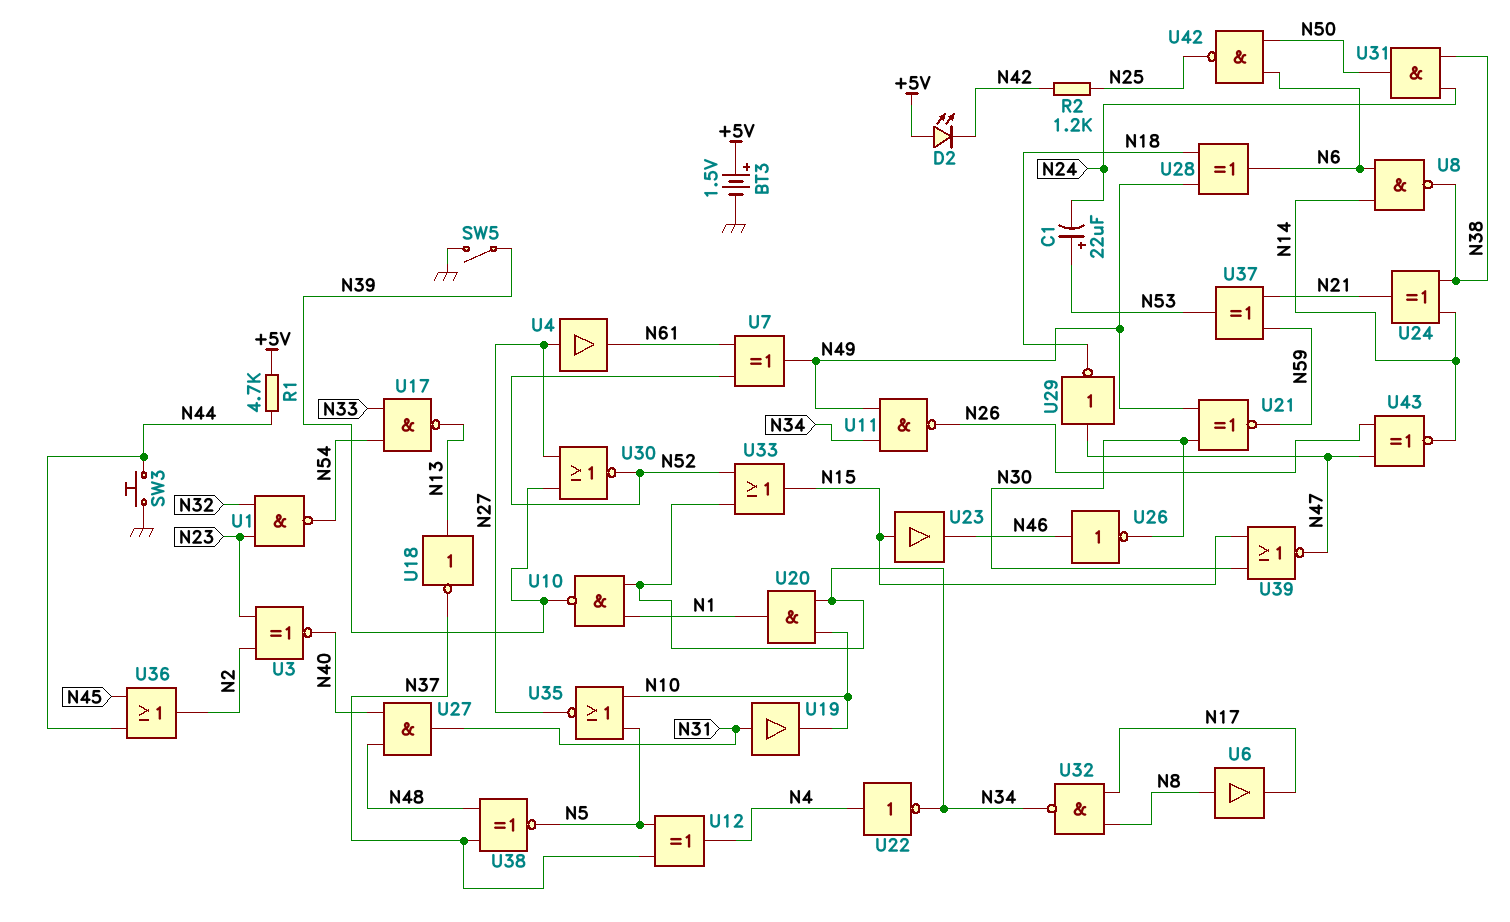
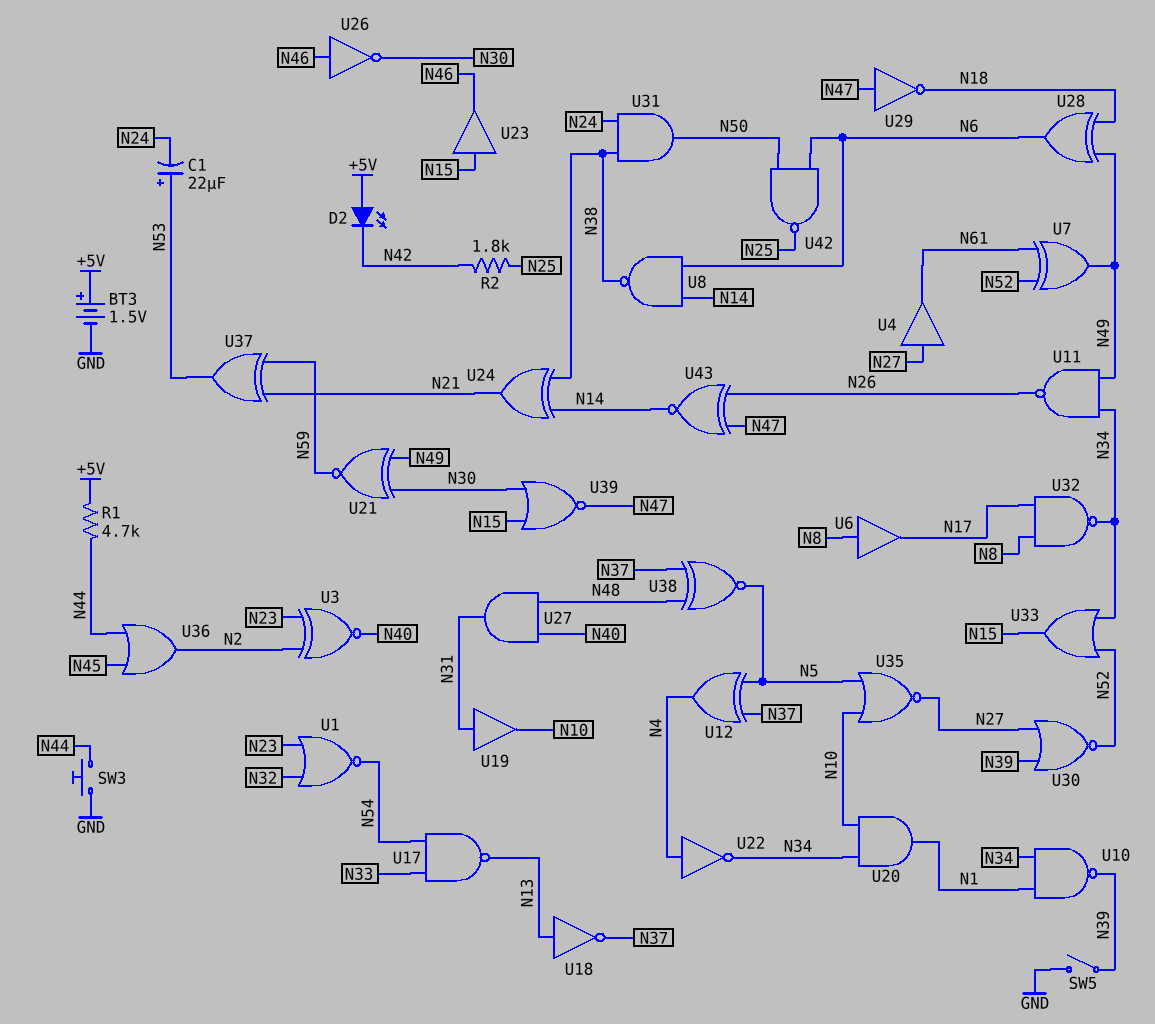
R2: 1.2k (N25, N42) -> 1.8k (N25, N42)
U1: NAND (in N23, in N32, out N54) -> NOR (in N23, in N32, out N54)

